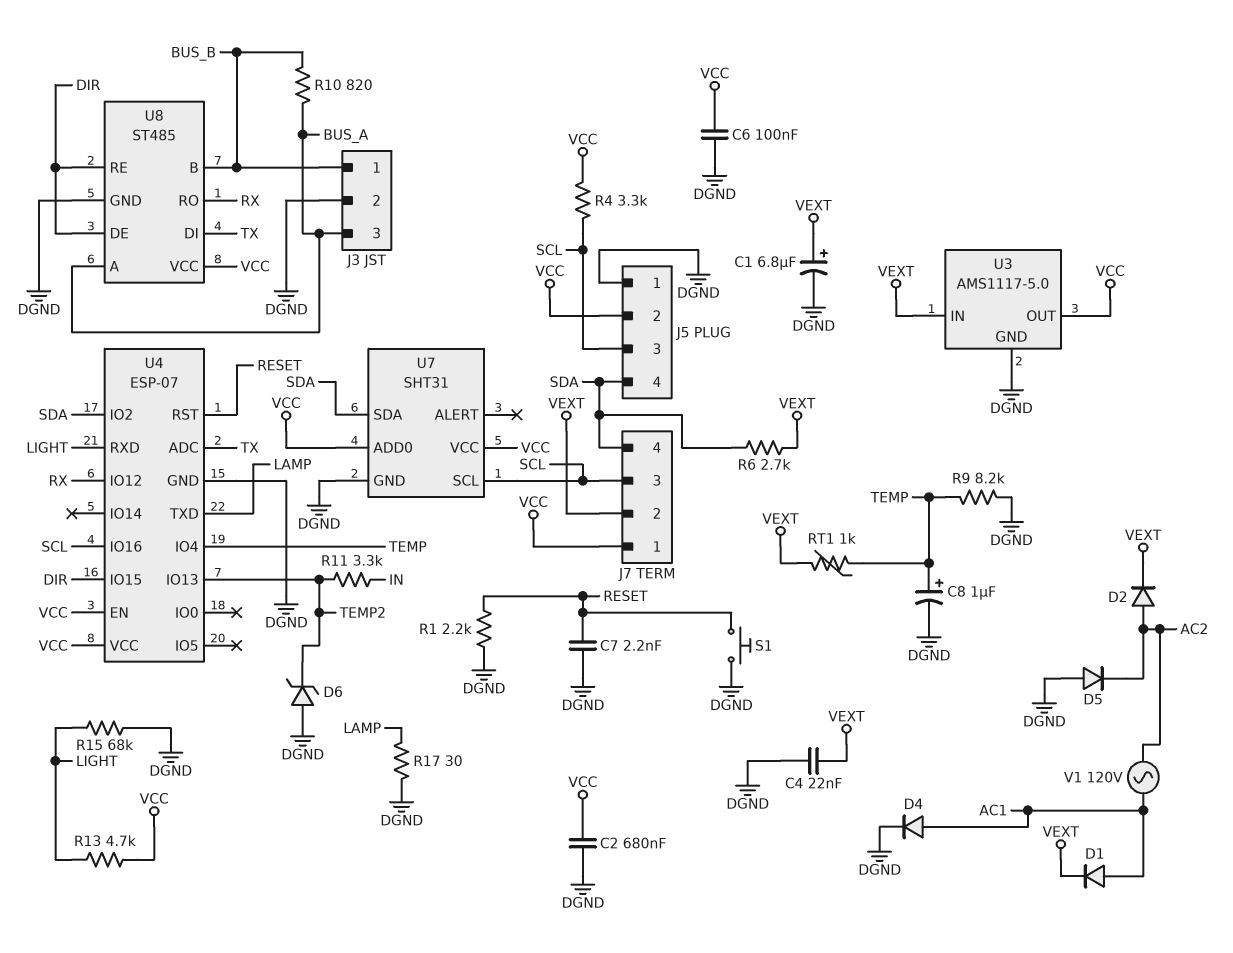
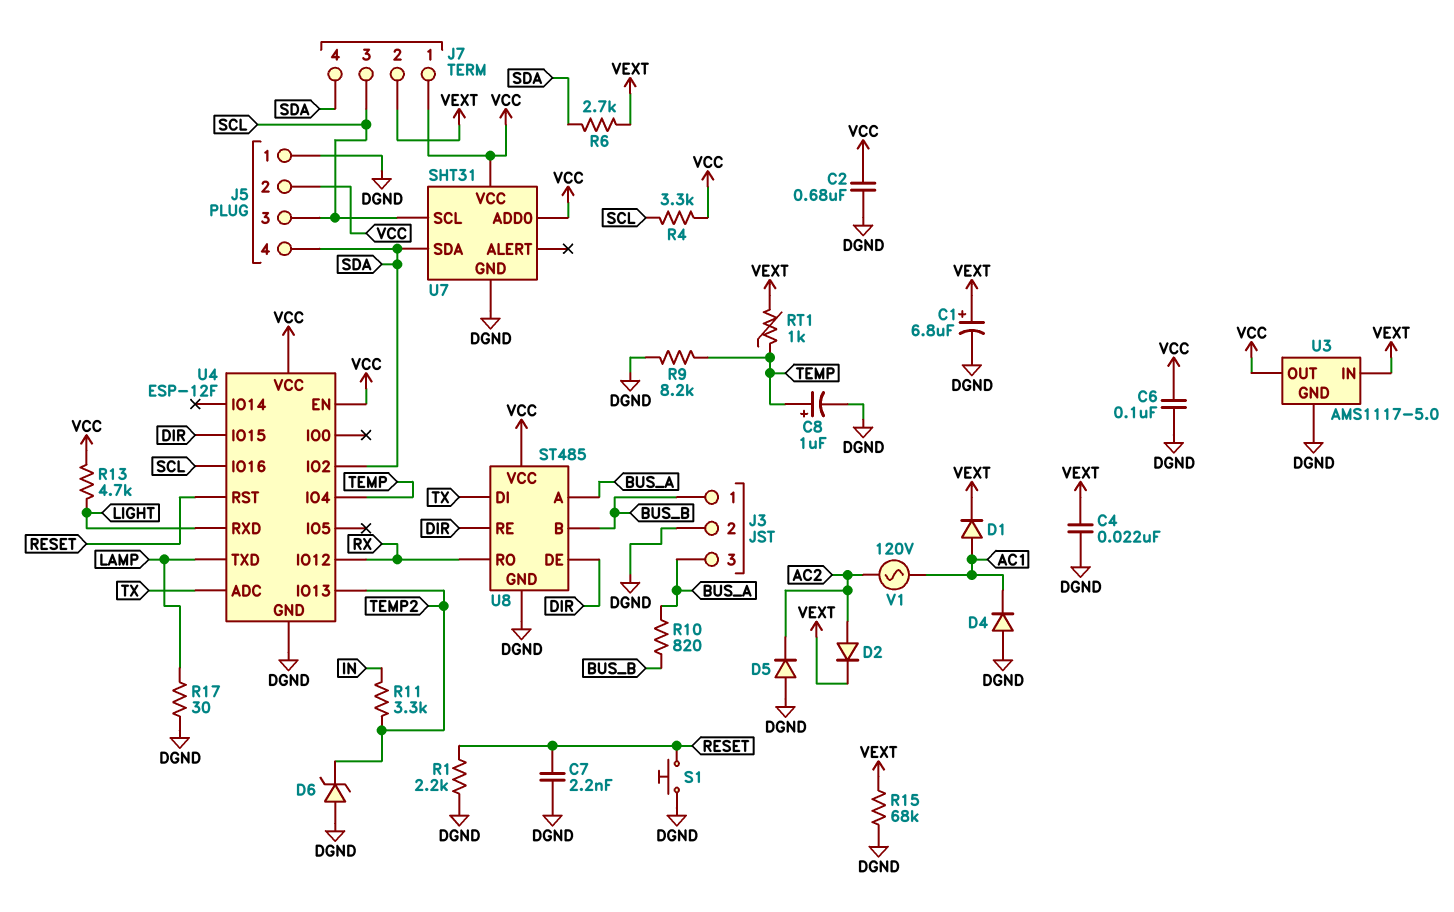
D4: diode (A AC1, K DGND) -> diode (A DGND, K AC1)
R15: 68k (DGND, LIGHT) -> 68k (DGND, VEXT)
U4: ESP-07 -> ESP-12F

